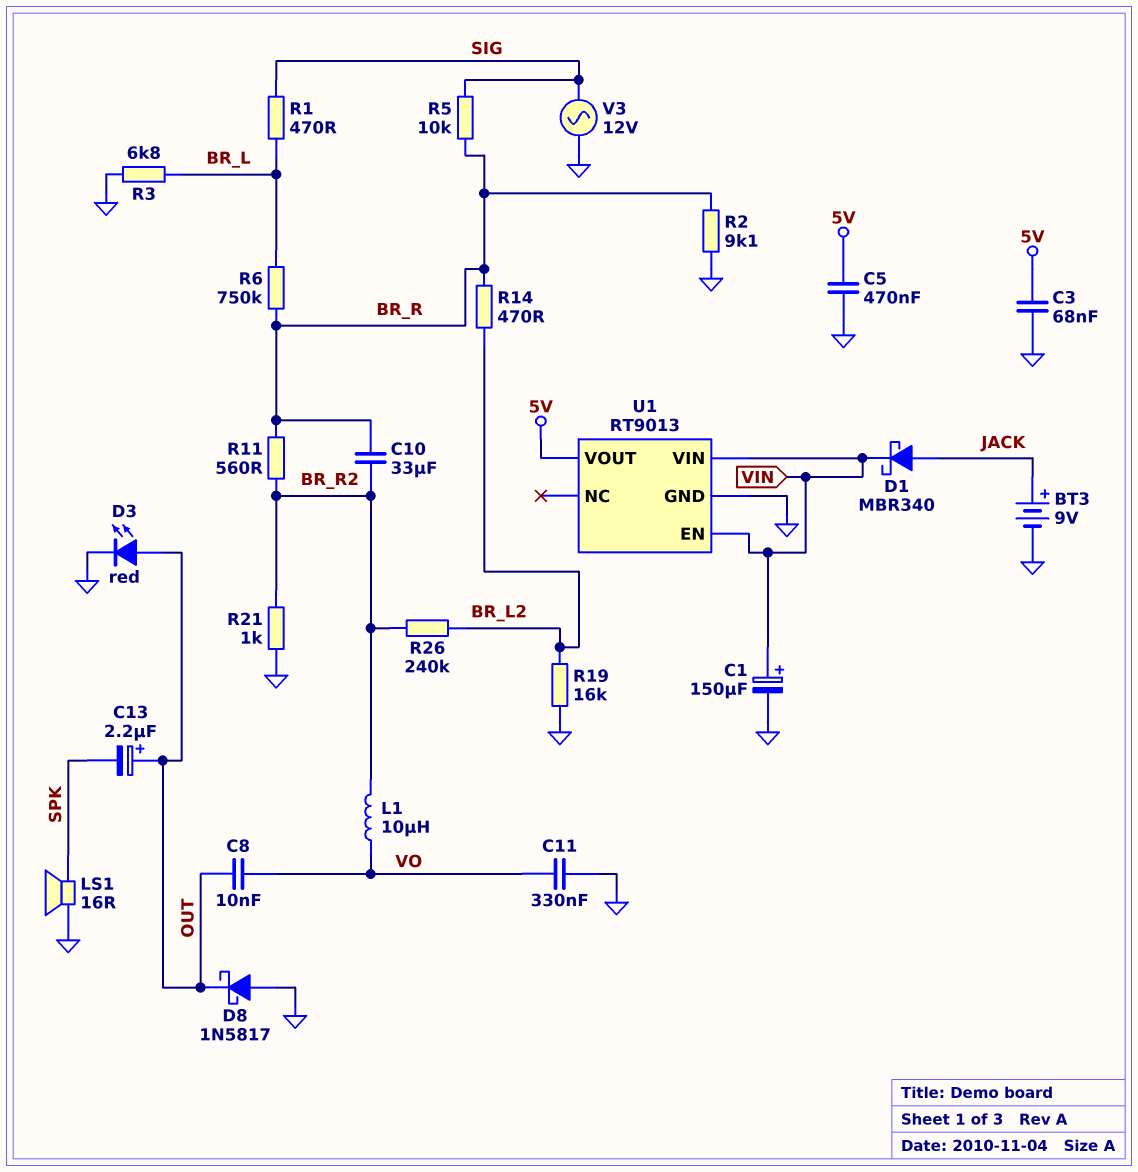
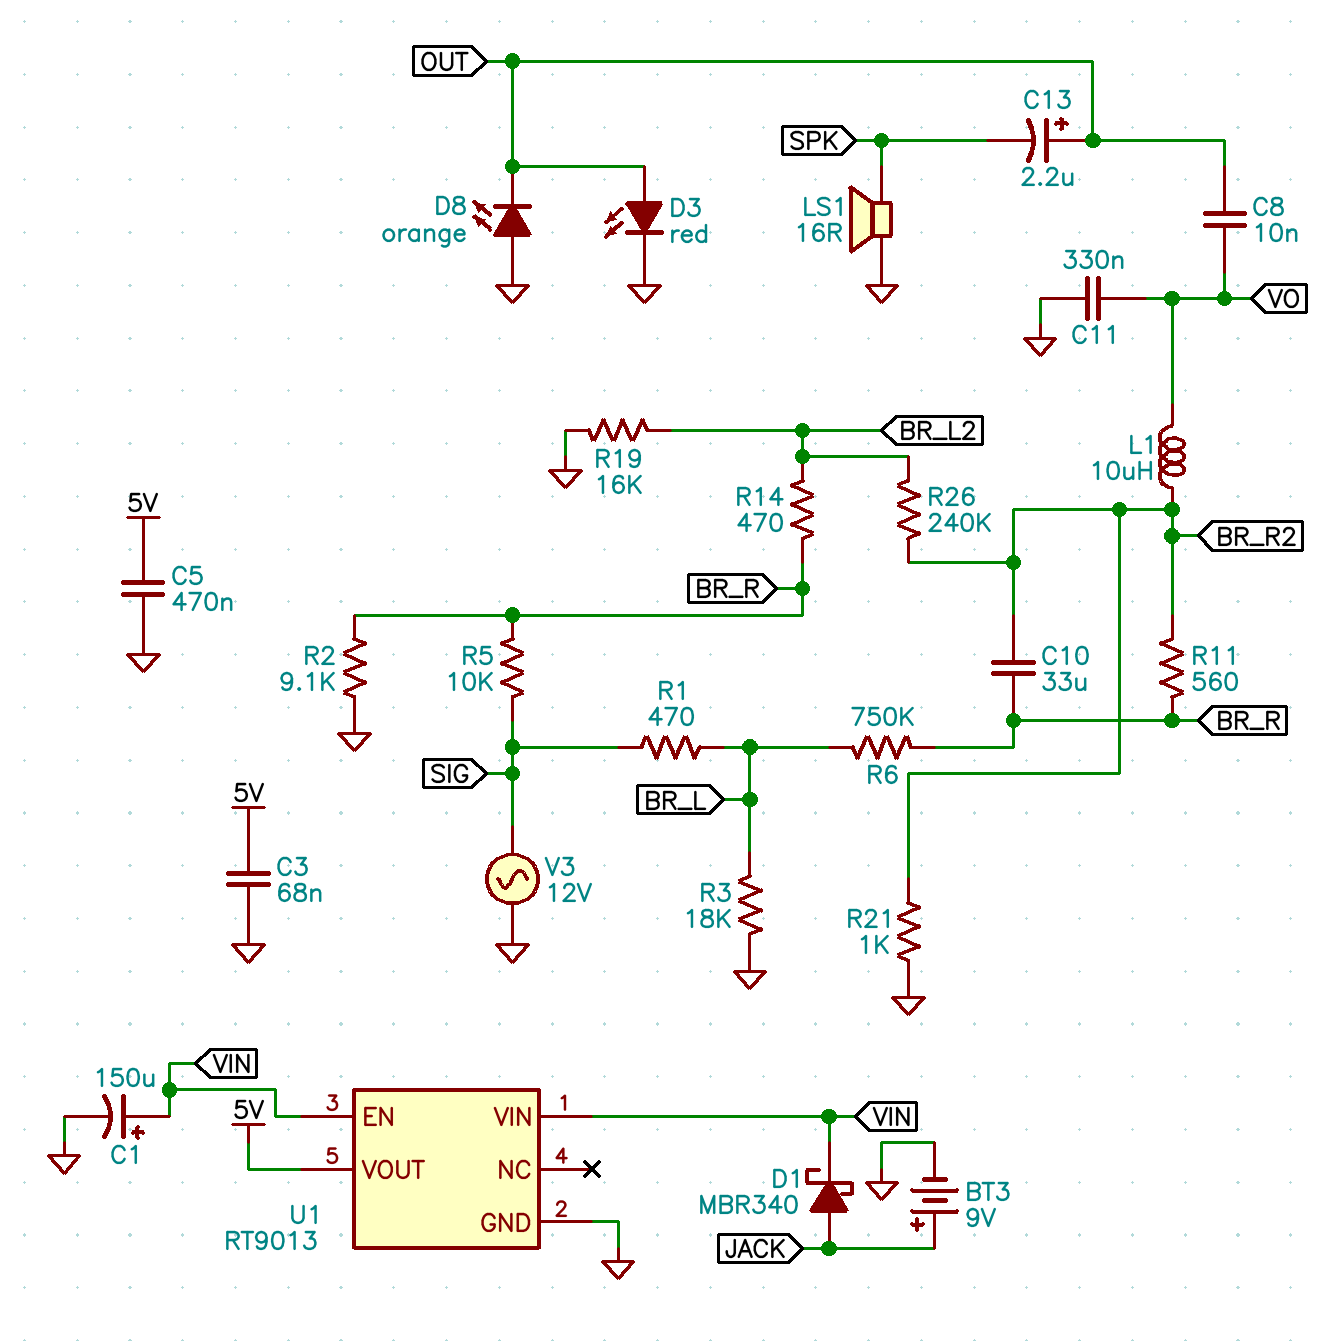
D8: schottky 1N5817 (A GND, K OUT) -> LED orange (A GND, K OUT)
R3: 6.8k (BR_L, GND) -> 18k (BR_L, GND)

